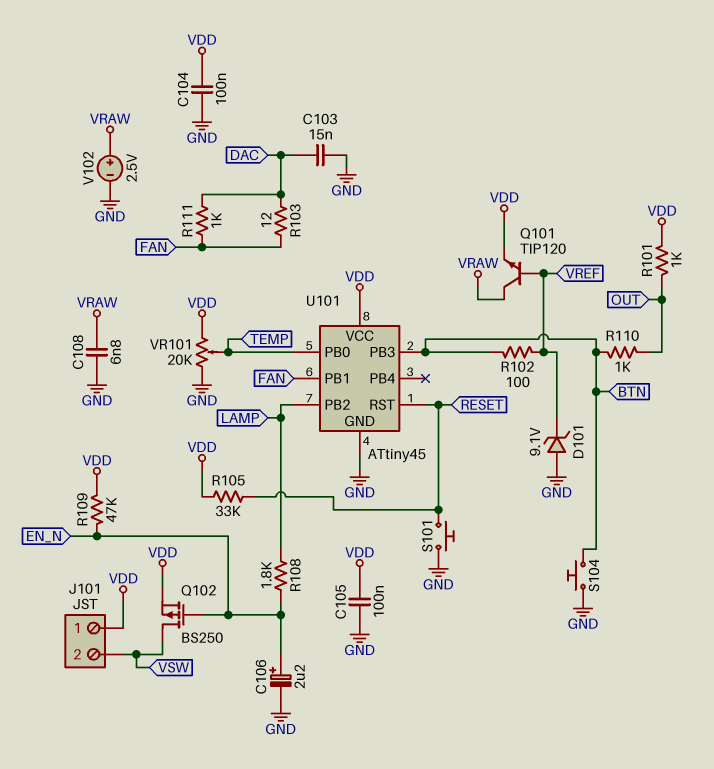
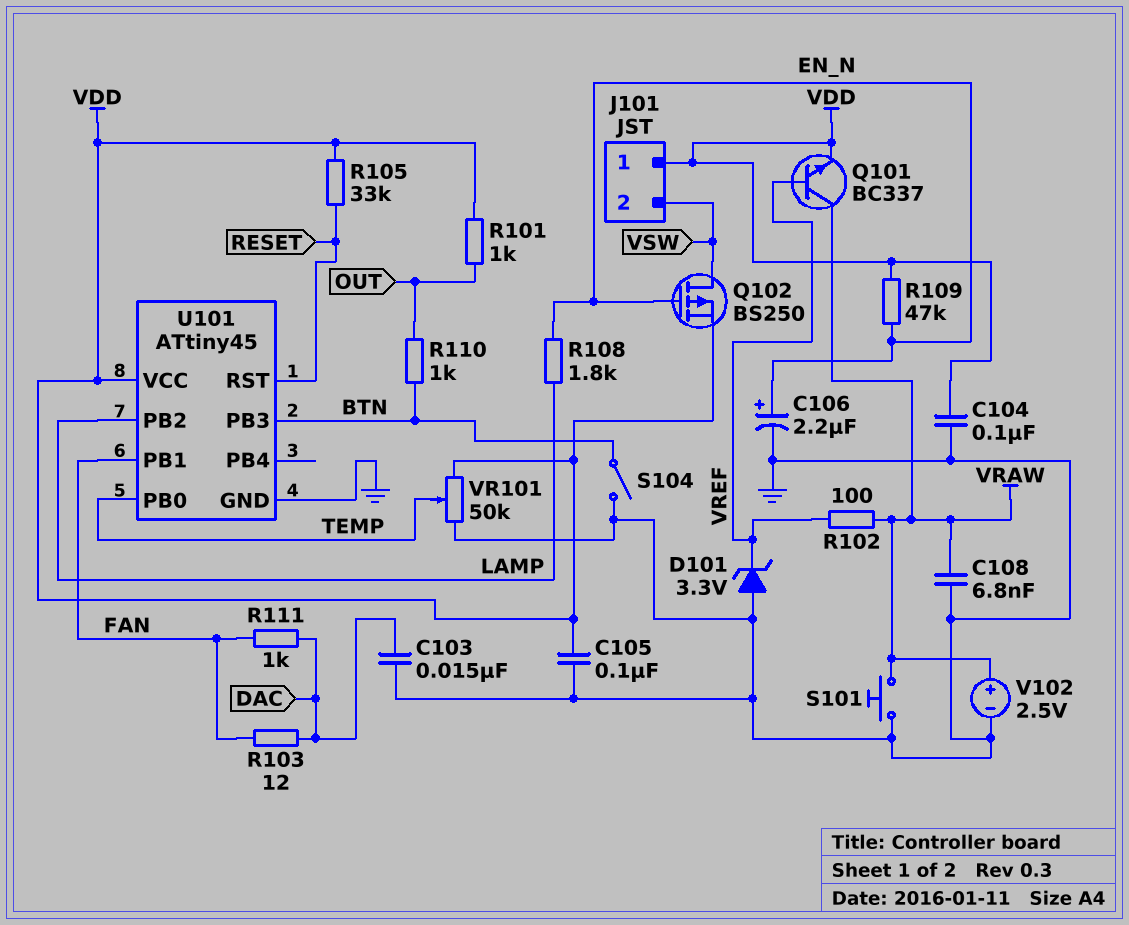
D101: zener 9.1V (A GND, K VREF) -> zener 3.3V (A GND, K VREF)
Q101: NPN TIP120 (B VREF, C VRAW, E VDD) -> NPN BC337 (B VREF, C VRAW, E VDD)
R102: 100 (BTN, VREF) -> 100 (VRAW, VREF)
S101: button (GND, RESET) -> button (GND, VRAW)
S104: button (BTN, GND) -> switch (BTN, GND)
VR101: 20k (GND, VDD, wiper TEMP) -> 50k (GND, VDD, wiper TEMP)

